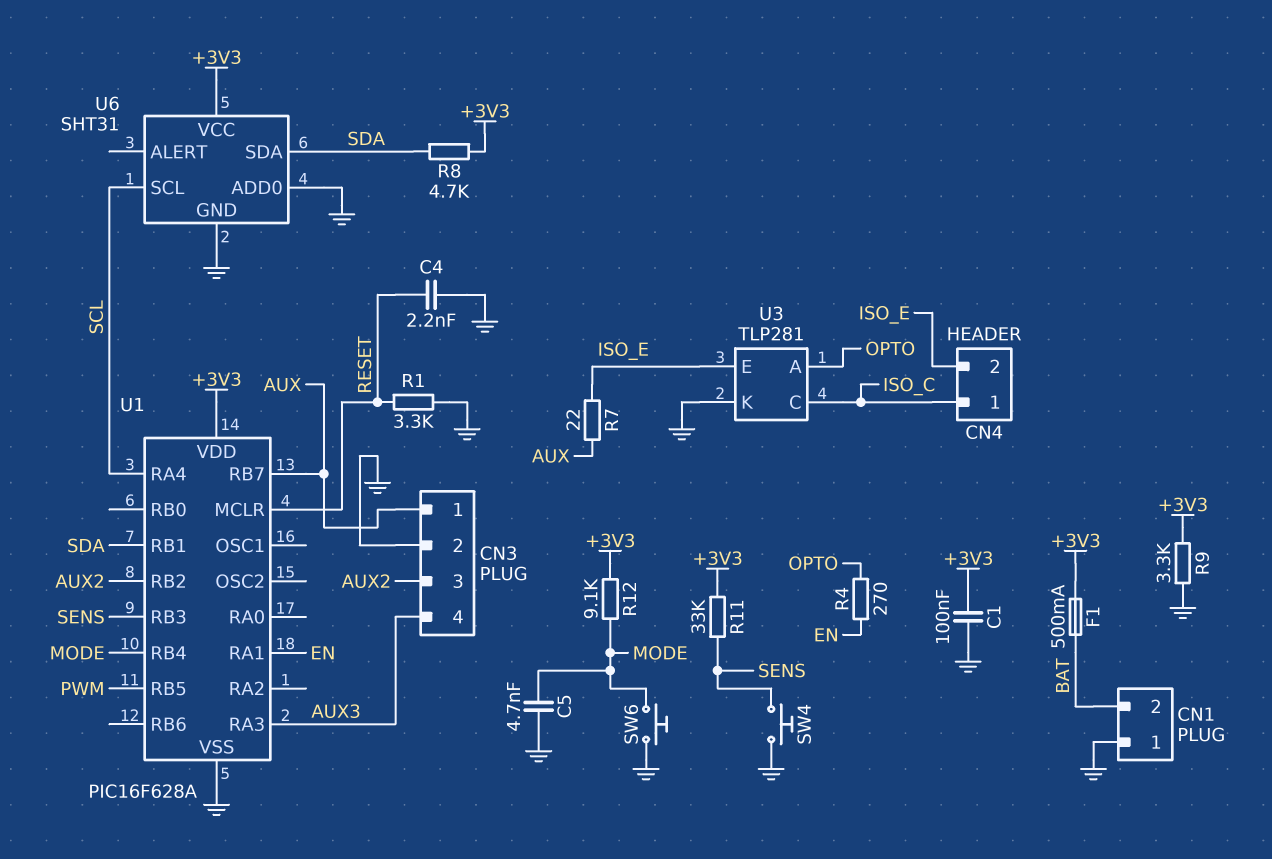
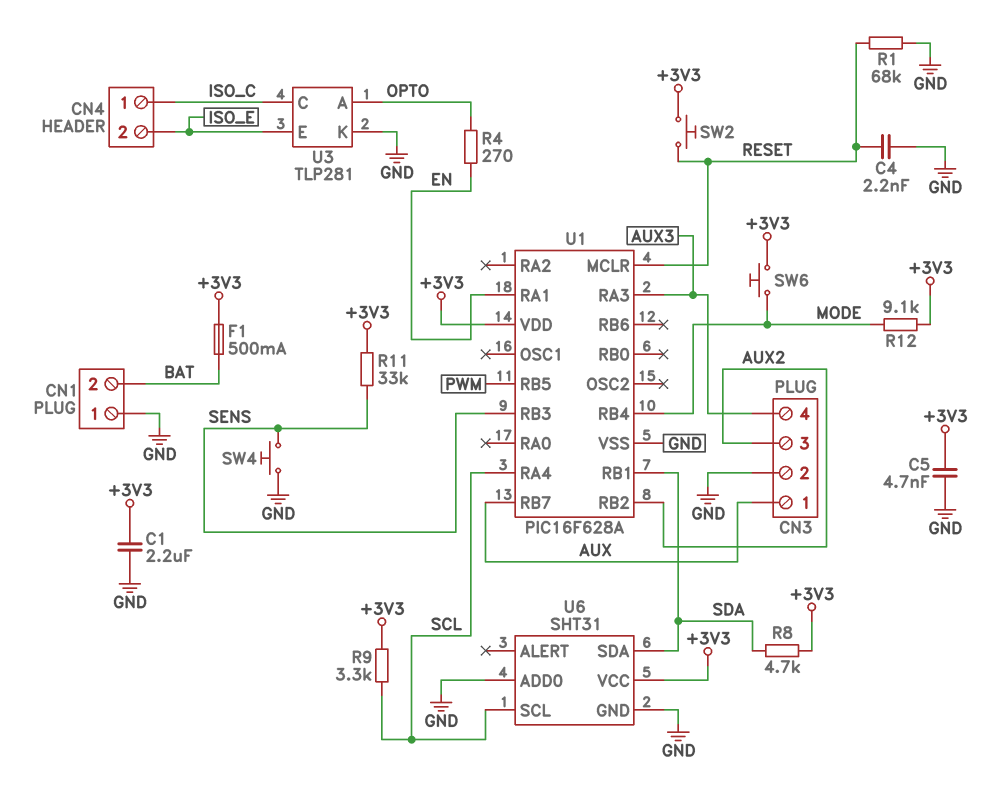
C1: 100nF (+3V3, GND) -> 2.2uF (+3V3, GND)
C5: 4.7nF (GND, MODE) -> 4.7nF (+3V3, GND)
R1: 3.3k (GND, RESET) -> 68k (GND, RESET)
R7: 22 (AUX, ISO_E) -> none
R9: 3.3k (+3V3, GND) -> 3.3k (+3V3, SCL)
SW2: none -> button (+3V3, RESET)
SW6: button (GND, MODE) -> button (+3V3, MODE)

